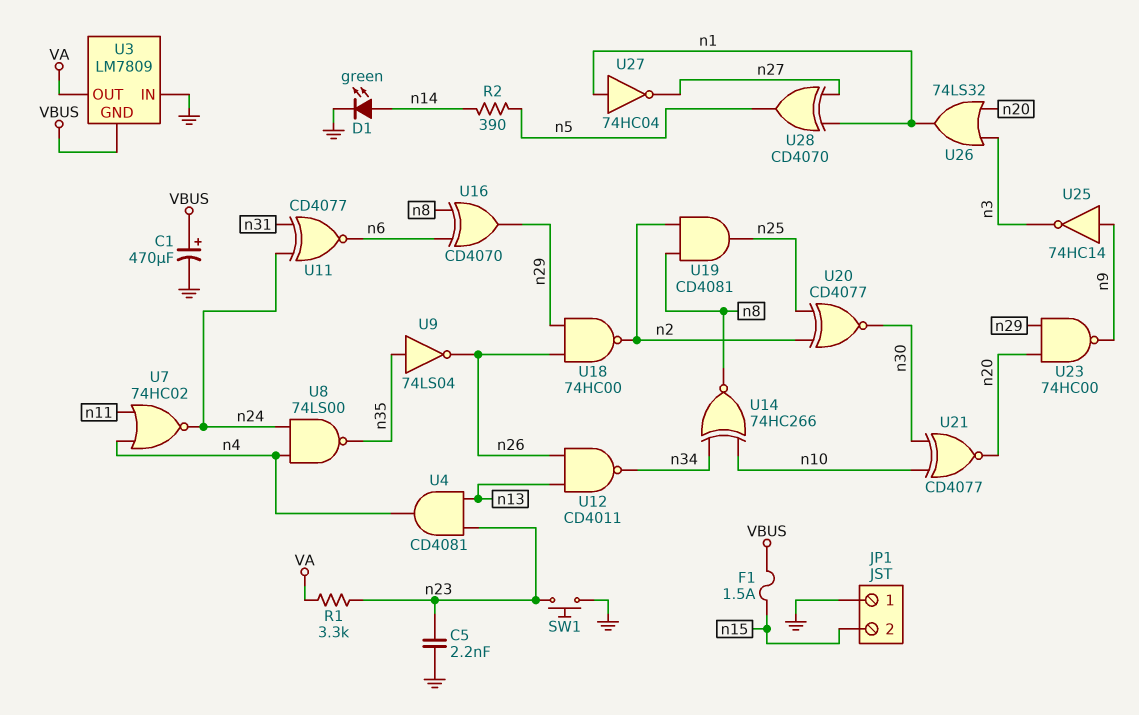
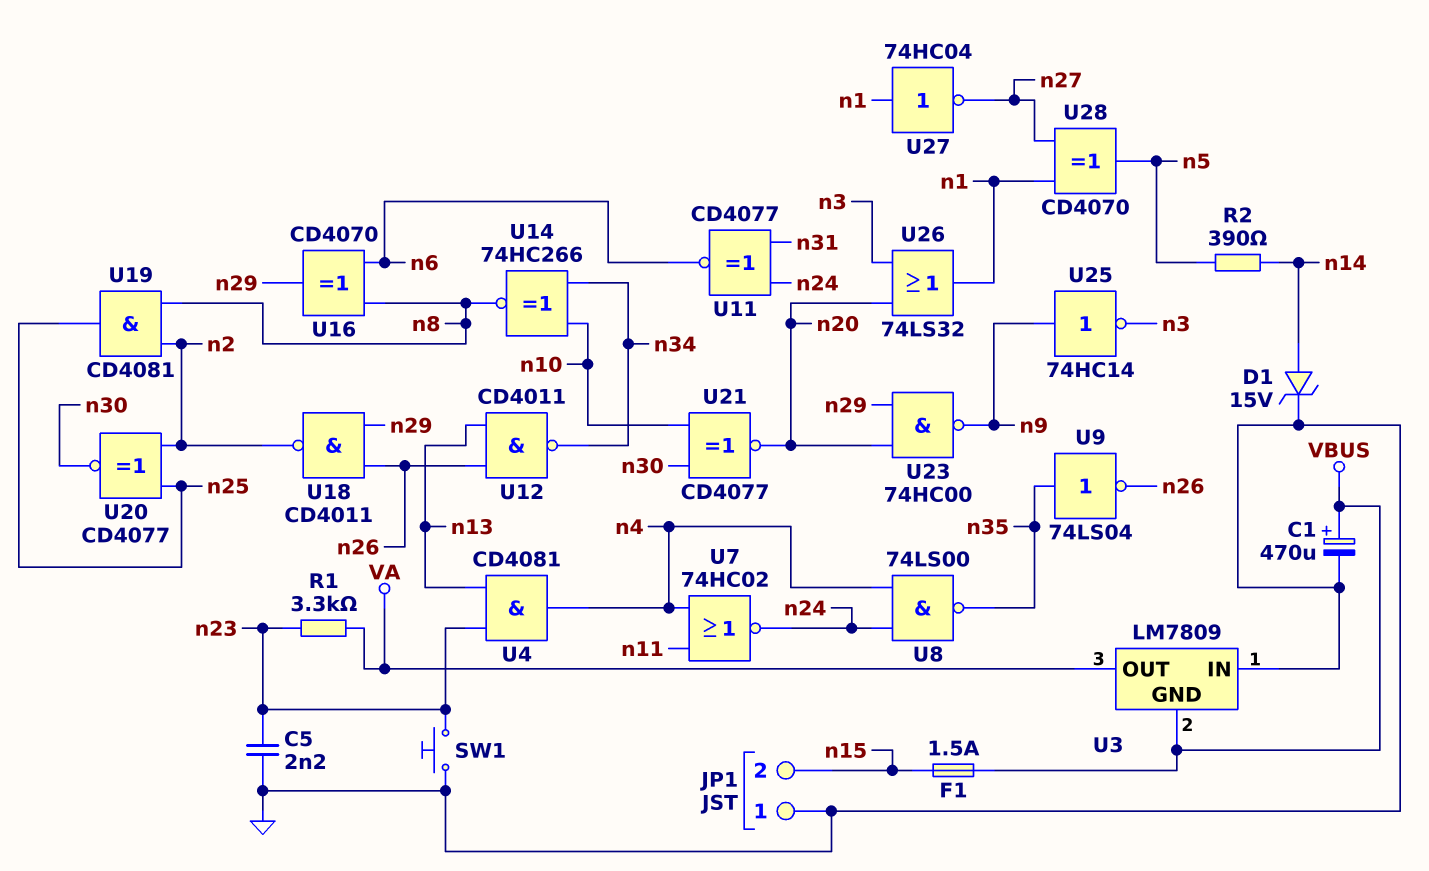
D1: LED green (A n14, K GND) -> zener 15V (A n14, K GND)
U18: NAND 74HC00 (in n26, in n29, out n2) -> NAND CD4011 (in n26, in n29, out n2)

